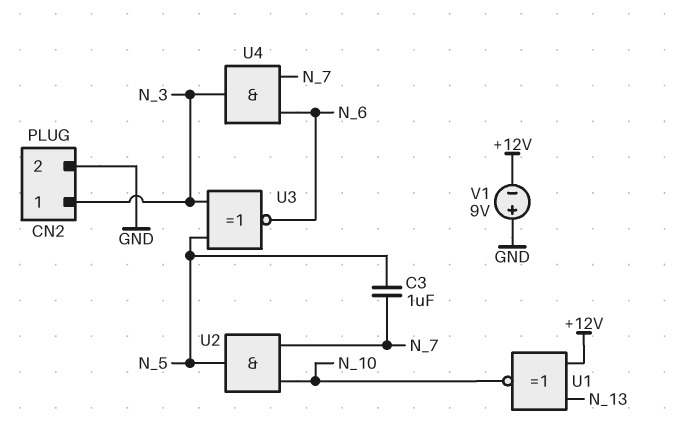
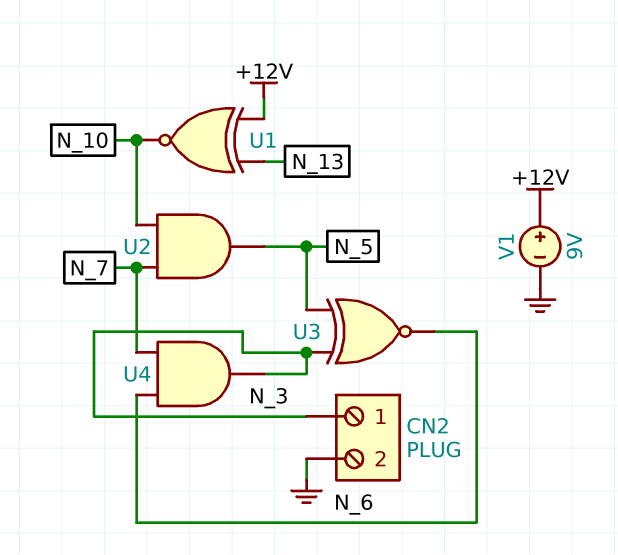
C3: 1uF (N_5, N_7) -> none
V1: 9V (plus GND, minus +12V) -> 9V (plus +12V, minus GND)

